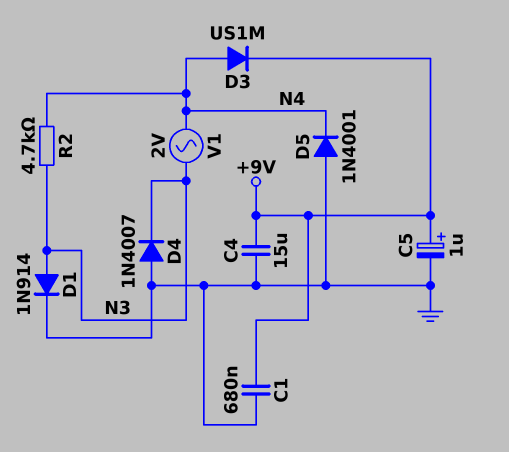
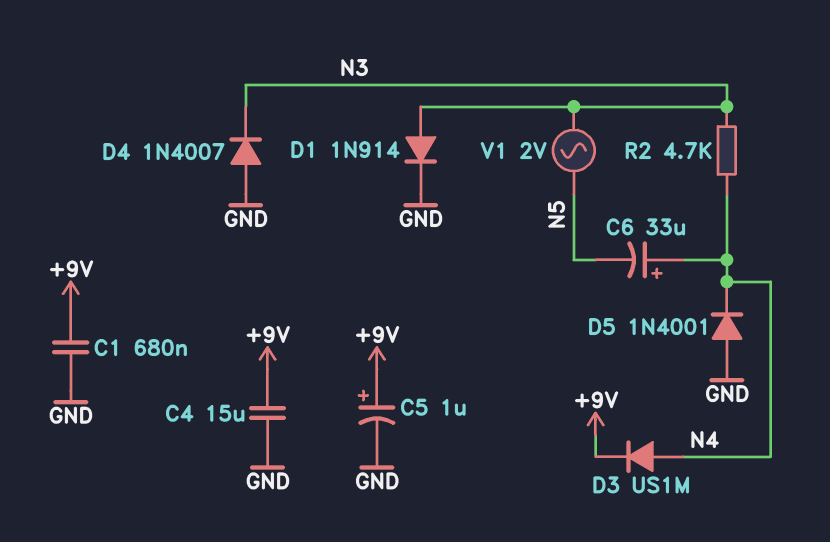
C6: none -> 33uF (plus N4, minus N5)
V1: AC 2V (N3, N4) -> AC 2V (N3, N5)

